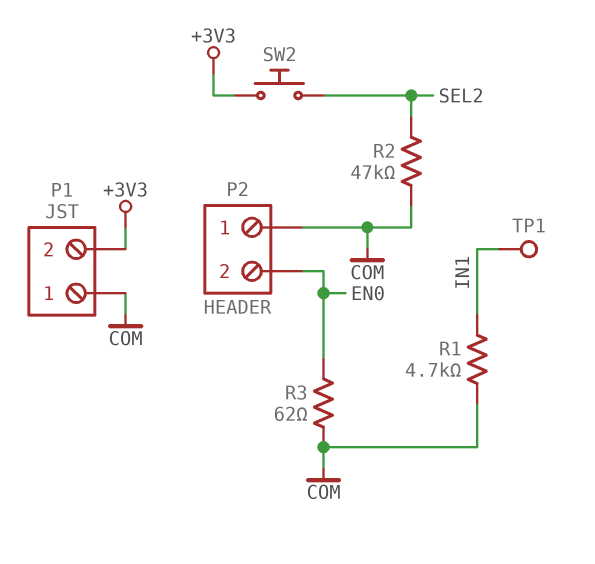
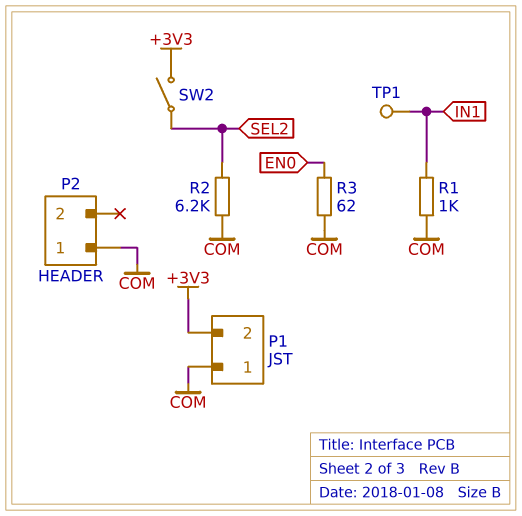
P2 pin 2: EN0 -> none
R1: 4.7k (COM, IN1) -> 1k (COM, IN1)
R2: 47k (COM, SEL2) -> 6.2k (COM, SEL2)
SW2: button (+3V3, SEL2) -> switch (+3V3, SEL2)

